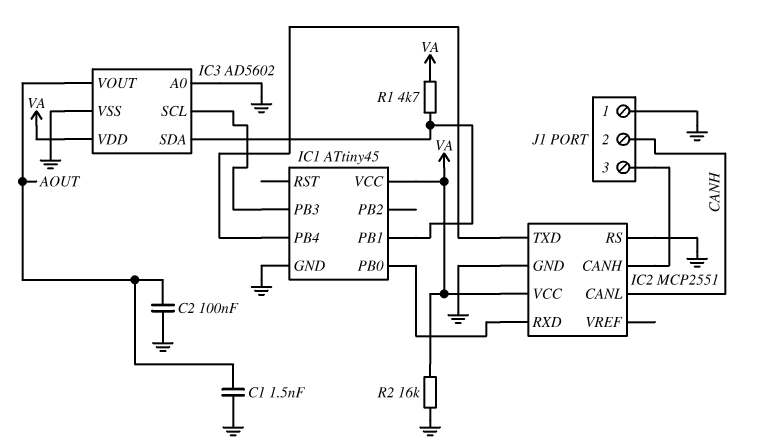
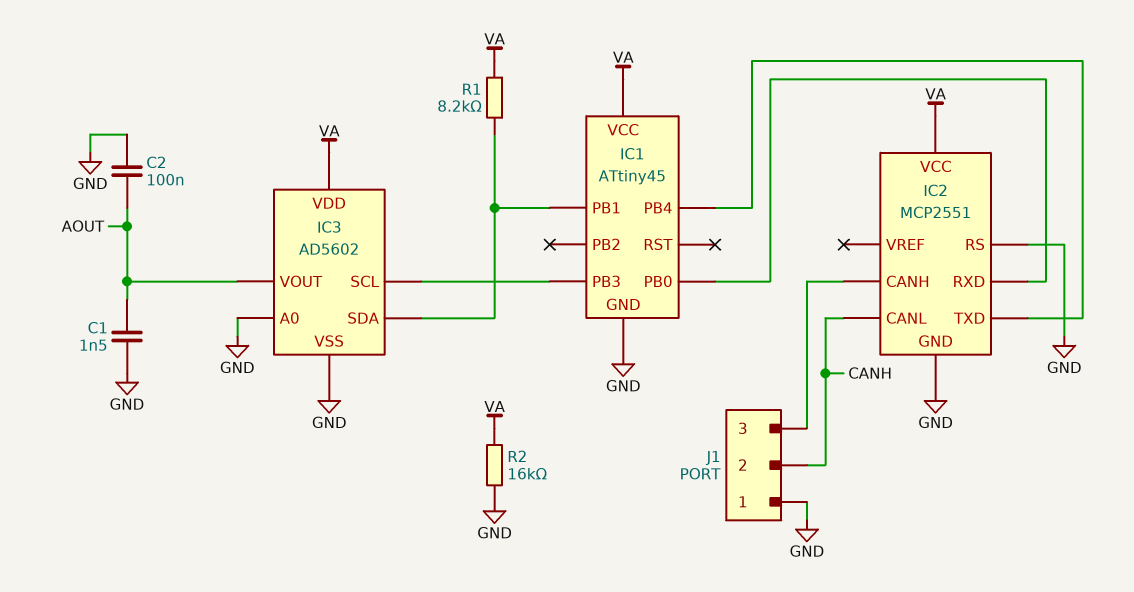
R1: 4.7k (IC1/PB1, VA) -> 8.2k (IC1/PB1, VA)

